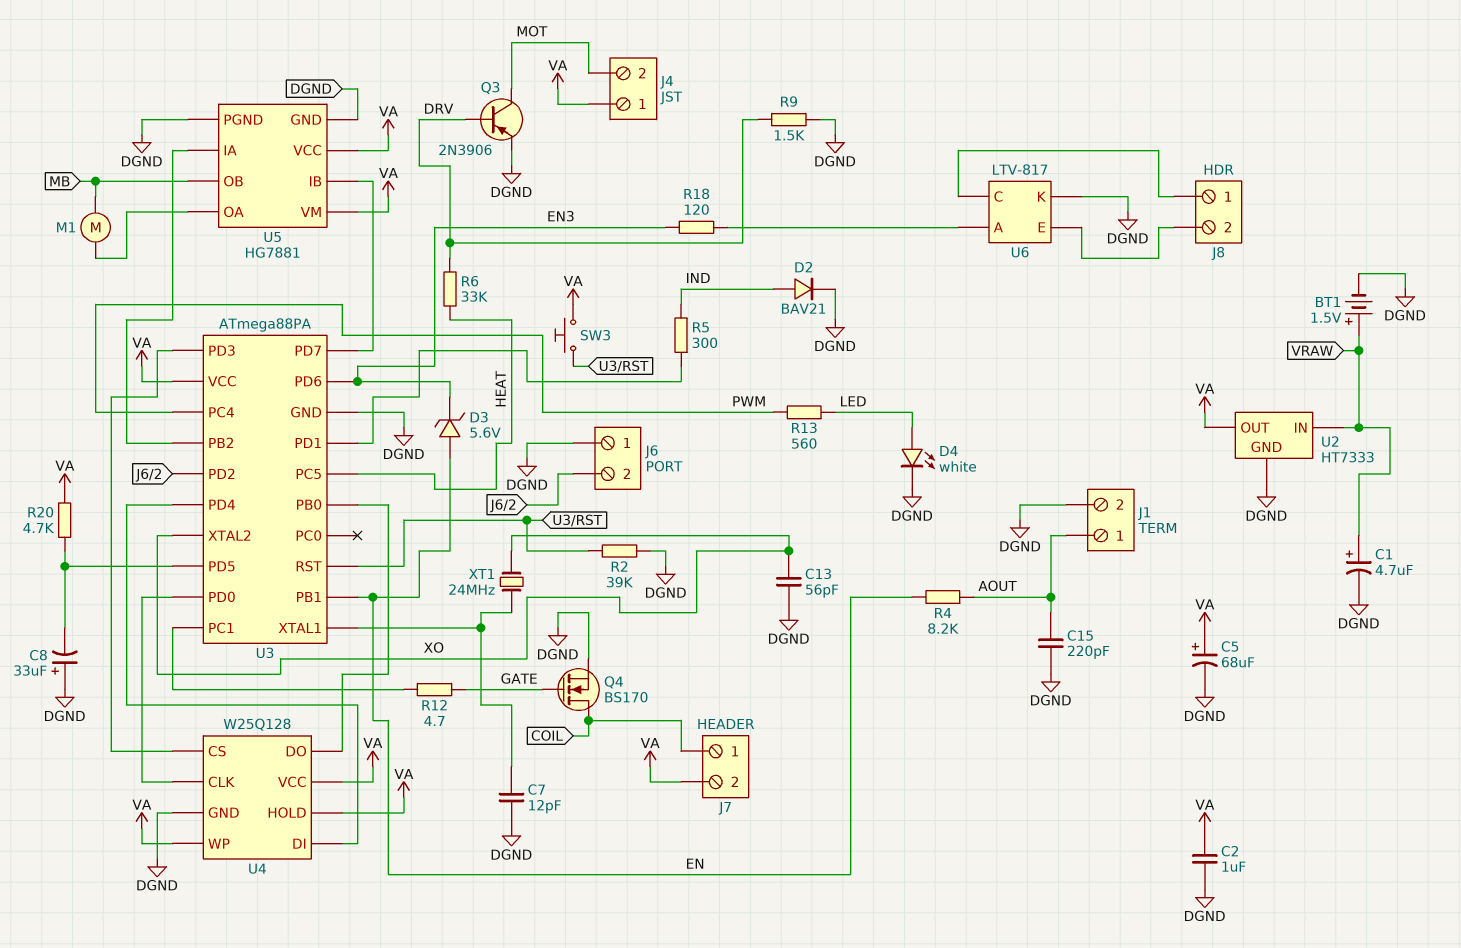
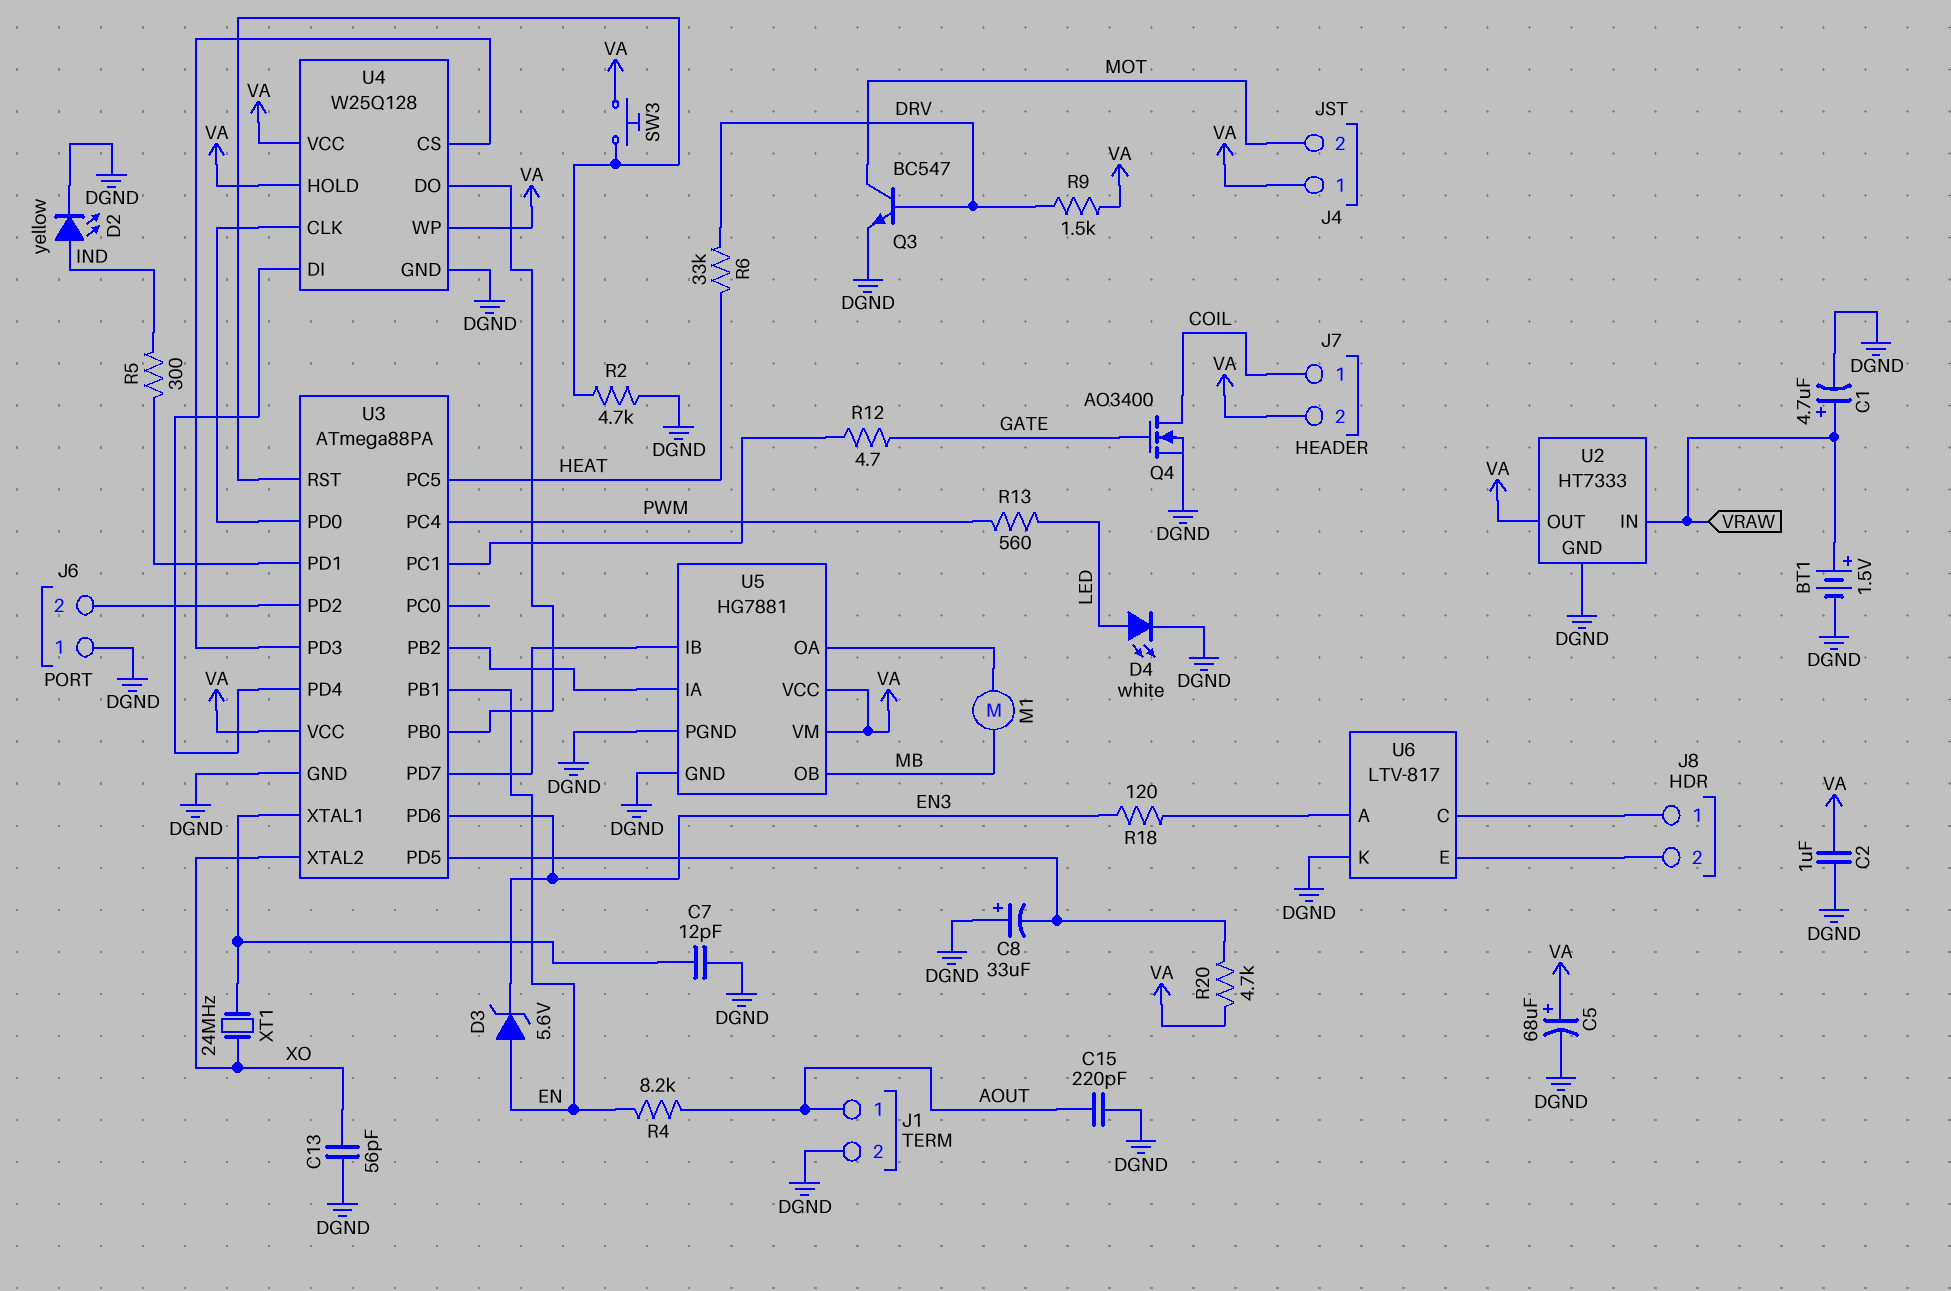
D2: diode BAV21 (A IND, K DGND) -> LED yellow (A IND, K DGND)
Q3: PNP 2N3906 (B DRV, C MOT, E DGND) -> NPN BC547 (B DRV, C MOT, E DGND)
Q4: NMOS BS170 (G GATE, D COIL, S DGND) -> NMOS AO3400 (G GATE, D COIL, S DGND)
R2: 39k (DGND, U3/RST) -> 4.7k (DGND, U3/RST)
R9: 1.5k (DGND, DRV) -> 1.5k (DRV, VA)

